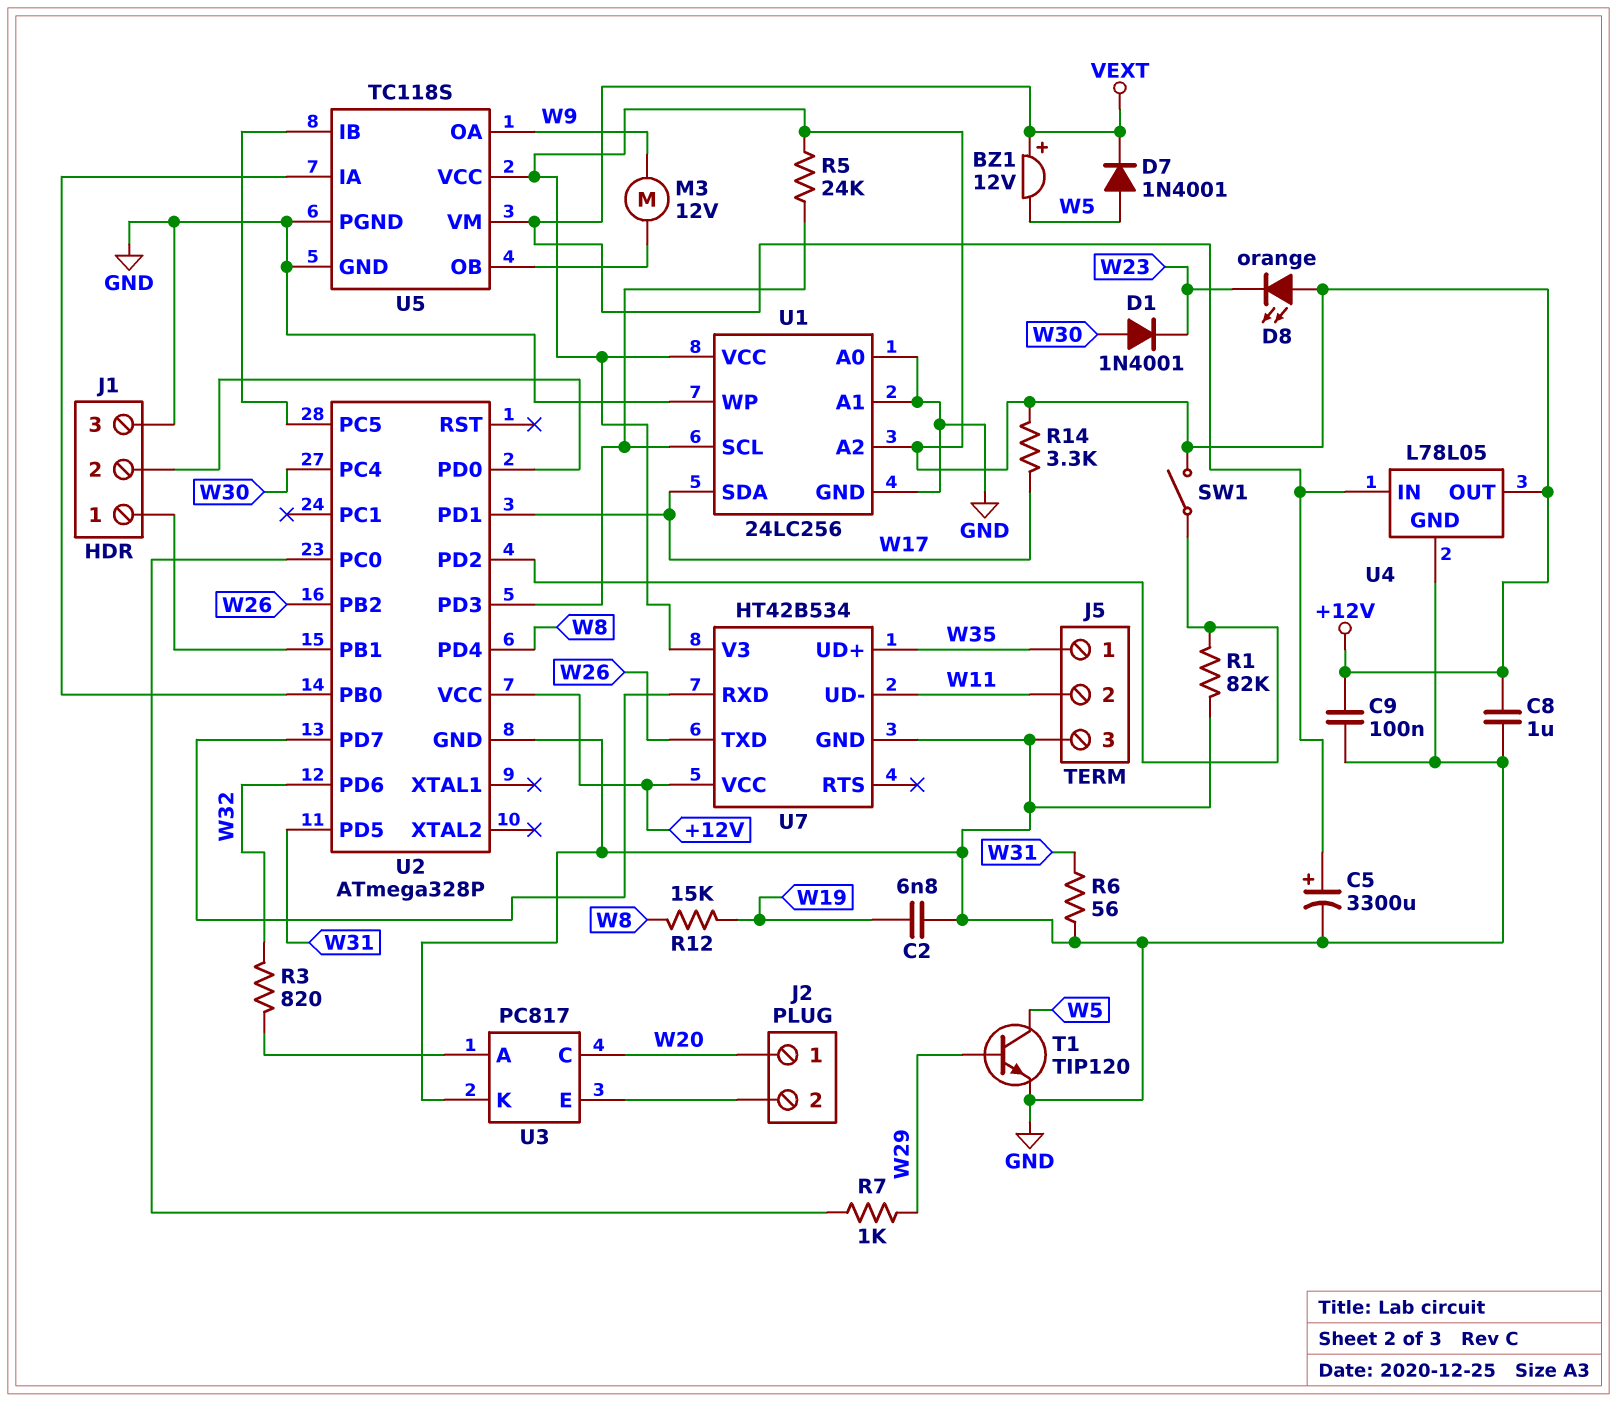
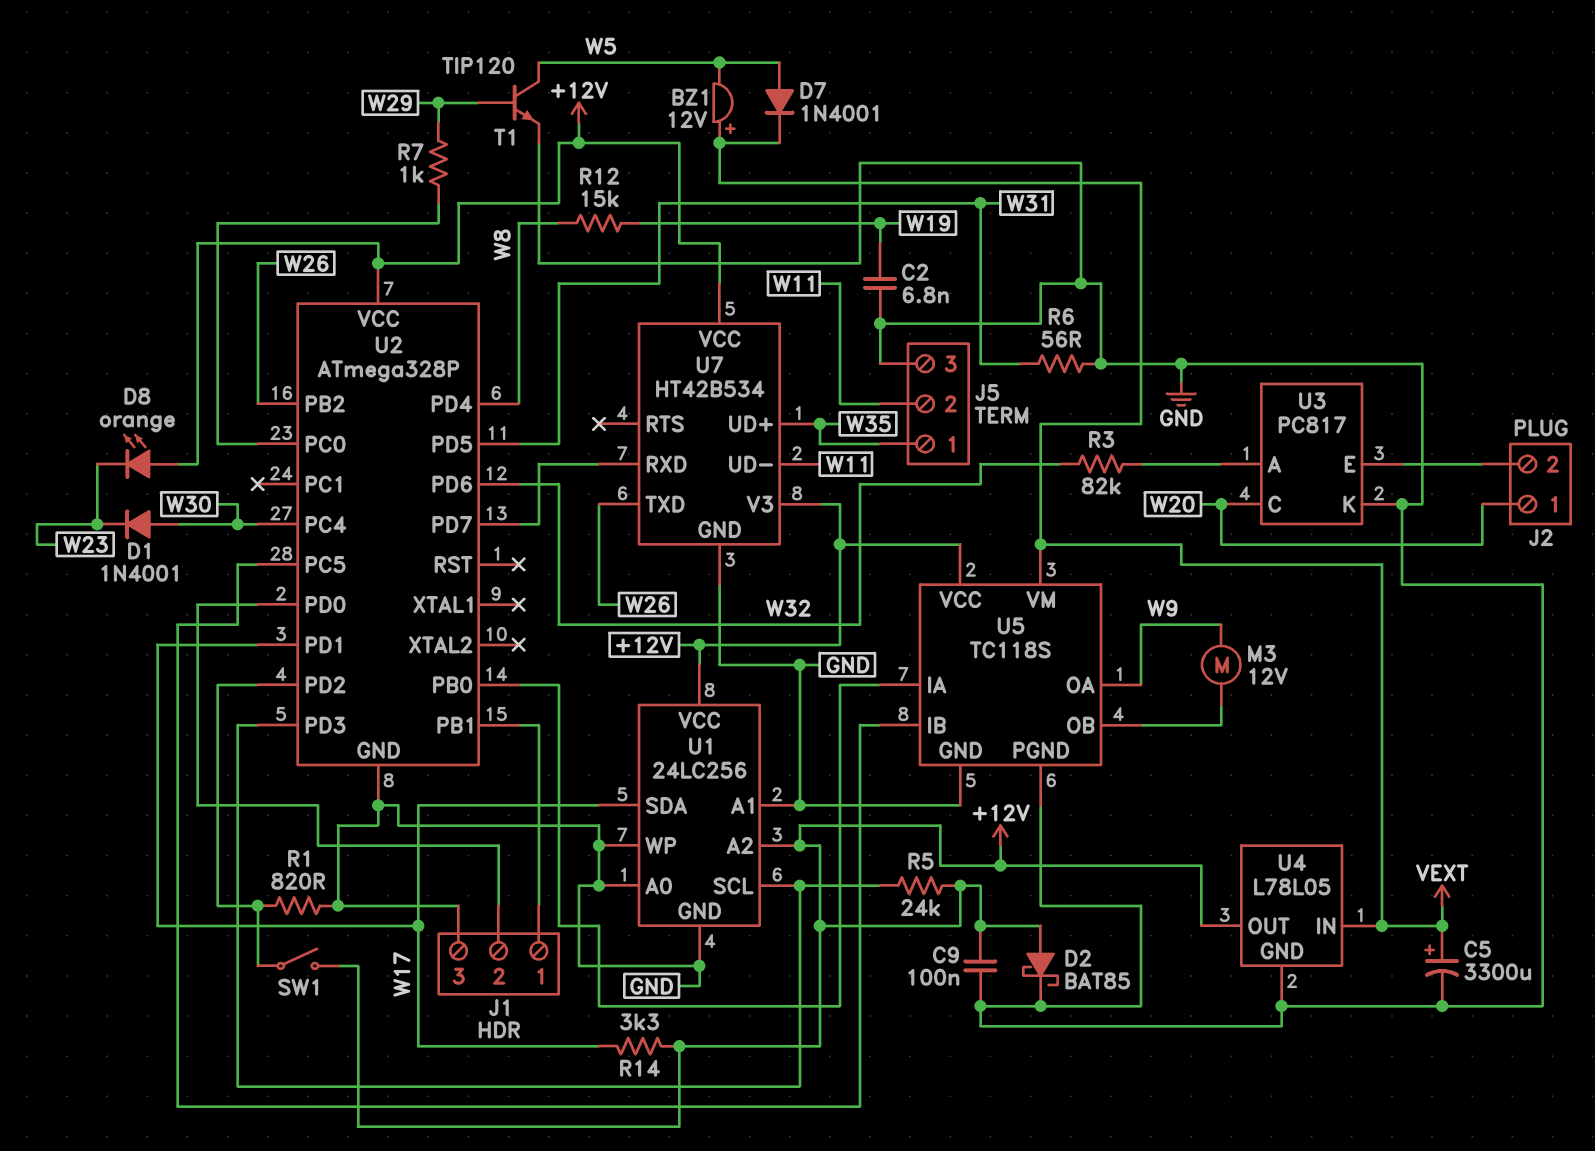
C8: 1uF (+12V, GND) -> none
D2: none -> schottky BAT85 (A +12V, K GND)
R1: 82k (GND, U2/PD2) -> 820 (GND, U2/PD2)
R3: 820 (U3/A, W32) -> 82k (U3/A, W32)

